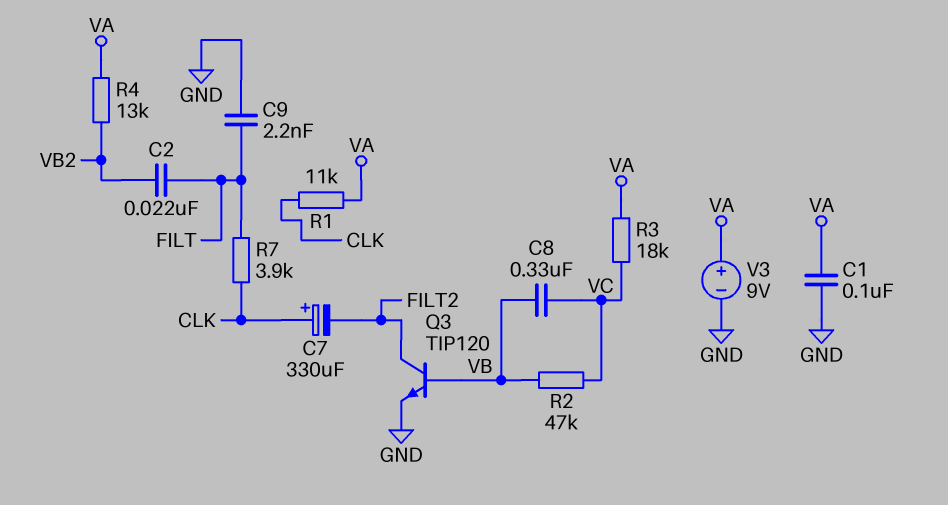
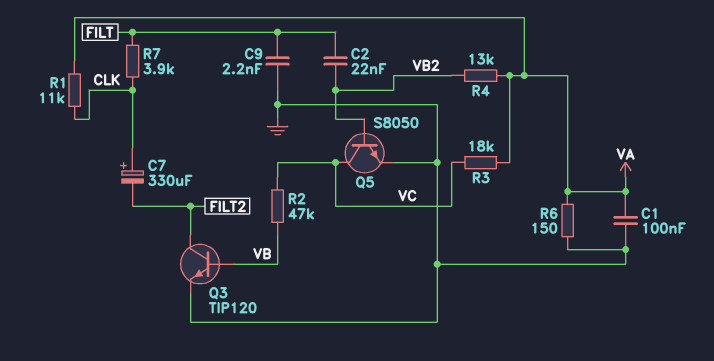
C8: 330nF (VB, VC) -> none
Q5: none -> NPN S8050 (B VB2, C VC, E GND)
R6: none -> 150 (GND, VA)
V3: 9V (plus VA, minus GND) -> none

